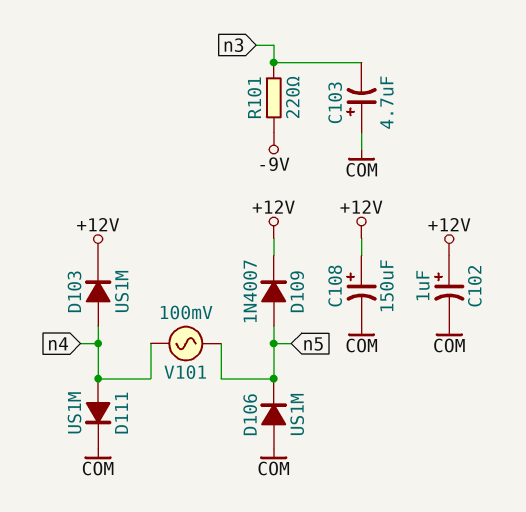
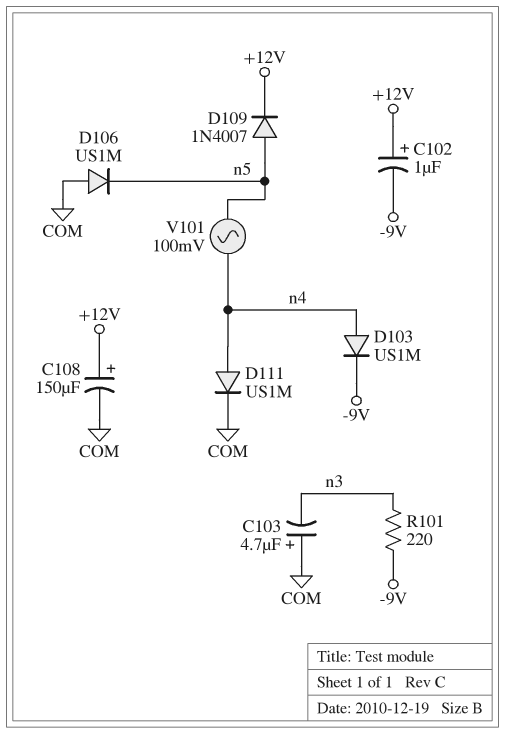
C102: 1uF (plus +12V, minus COM) -> 1uF (plus +12V, minus -9V)
D103: diode US1M (A n4, K +12V) -> diode US1M (A n4, K -9V)

